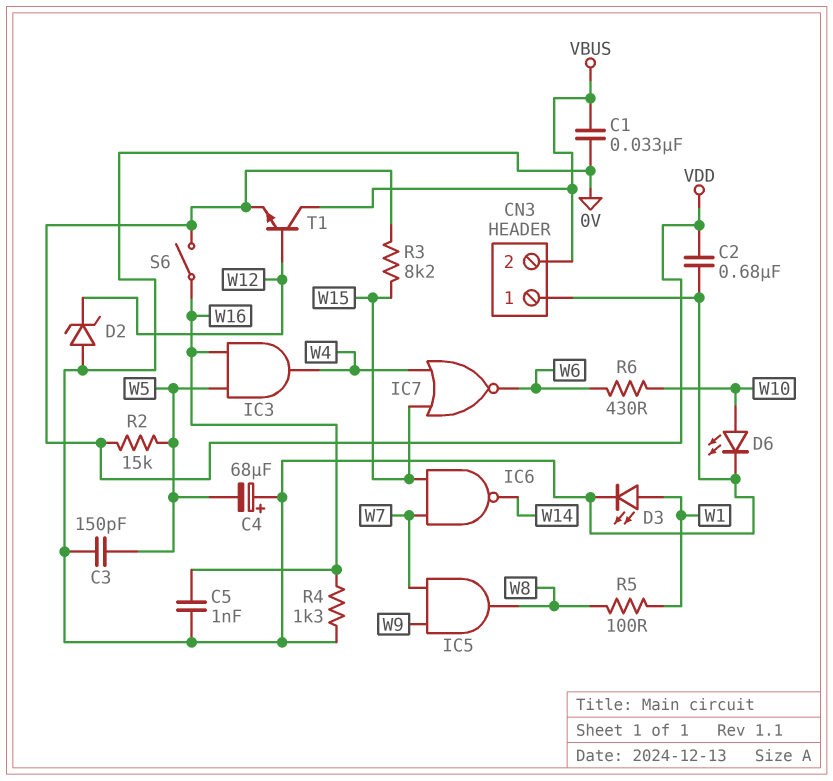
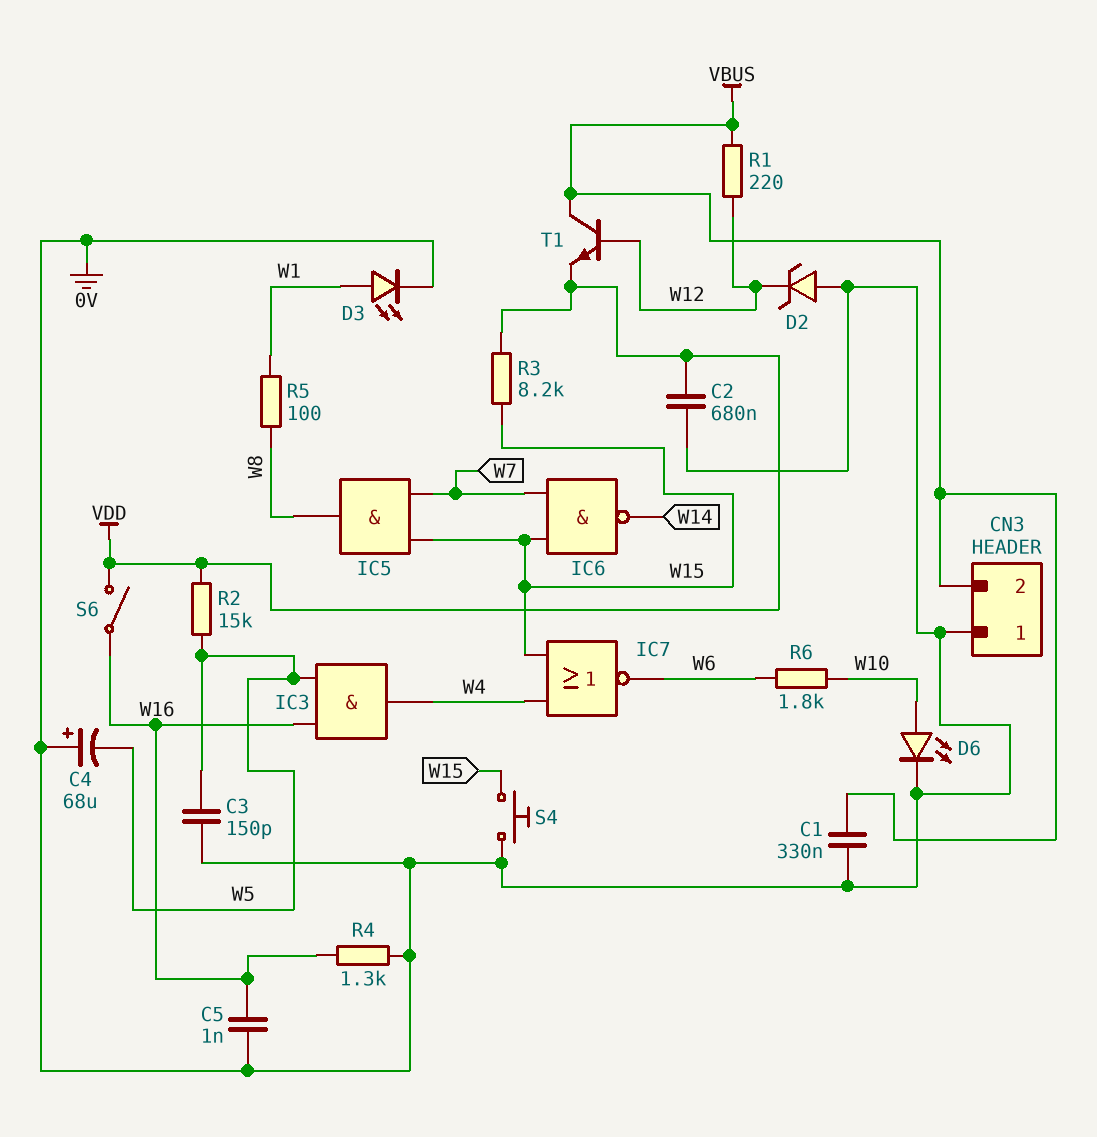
C1: 33nF (0V, VBUS) -> 330nF (0V, VBUS)
IC5: AND (in W7, in W9, out W8) -> AND (in W7, in W15, out W8)
R1: none -> 220 (VBUS, W12)
R6: 430 (W6, W10) -> 1.8k (W6, W10)
S4: none -> button (0V, W15)

